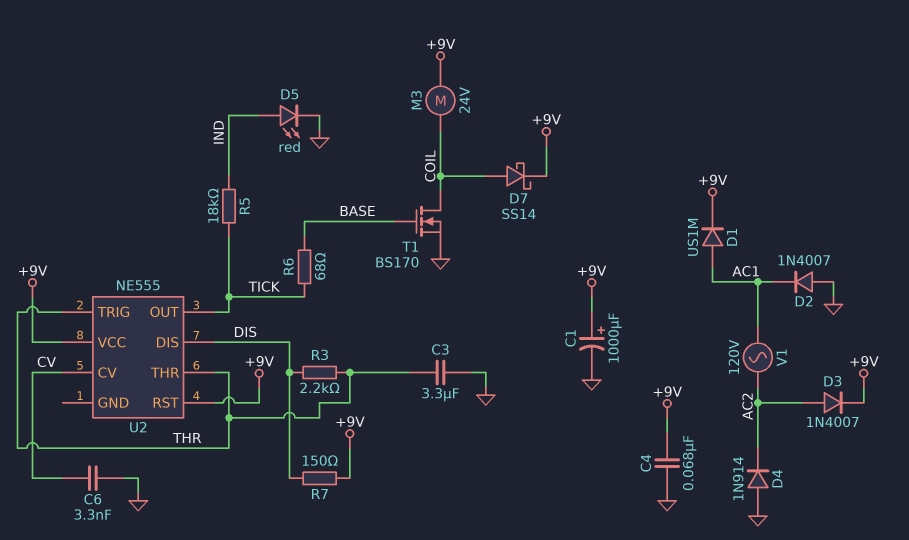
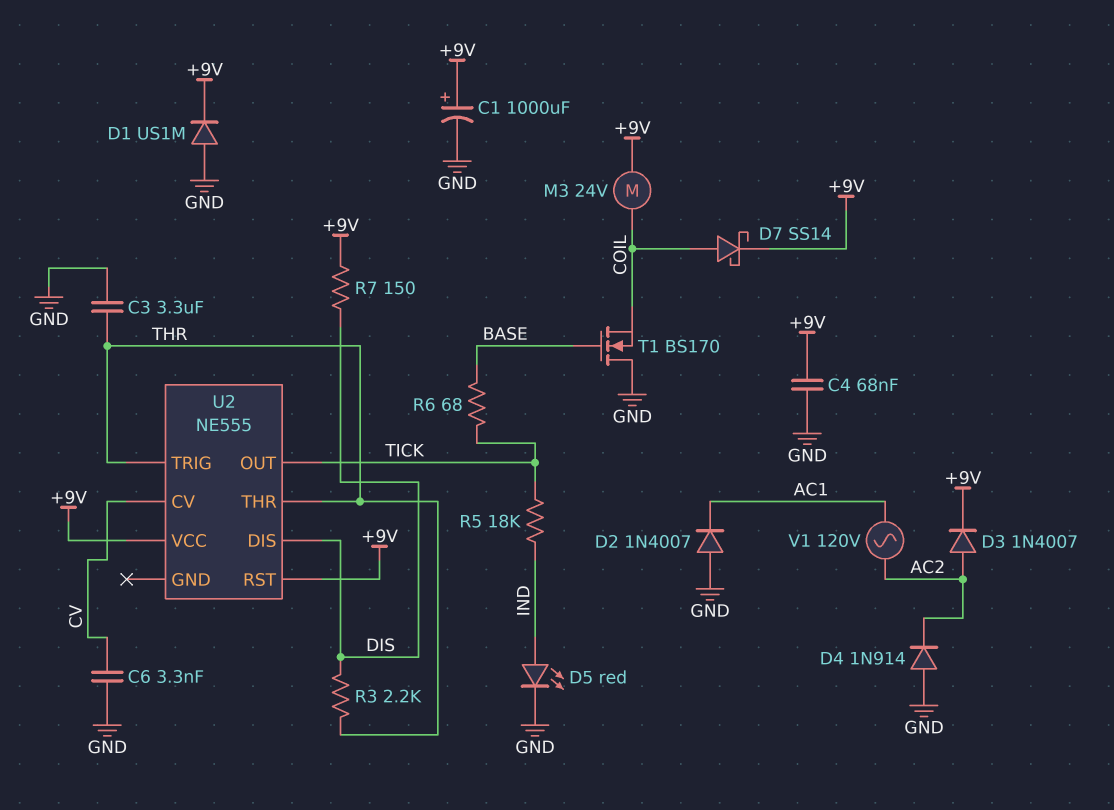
D1: diode US1M (A AC1, K +9V) -> diode US1M (A GND, K +9V)
T1: NMOS BS170 (G BASE, D COIL, S GND) -> NMOS BS170 (G BASE, D GND, S COIL)

